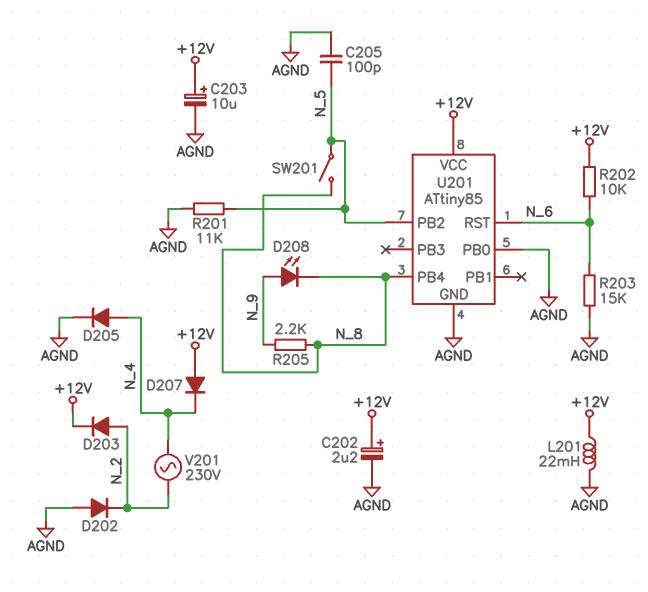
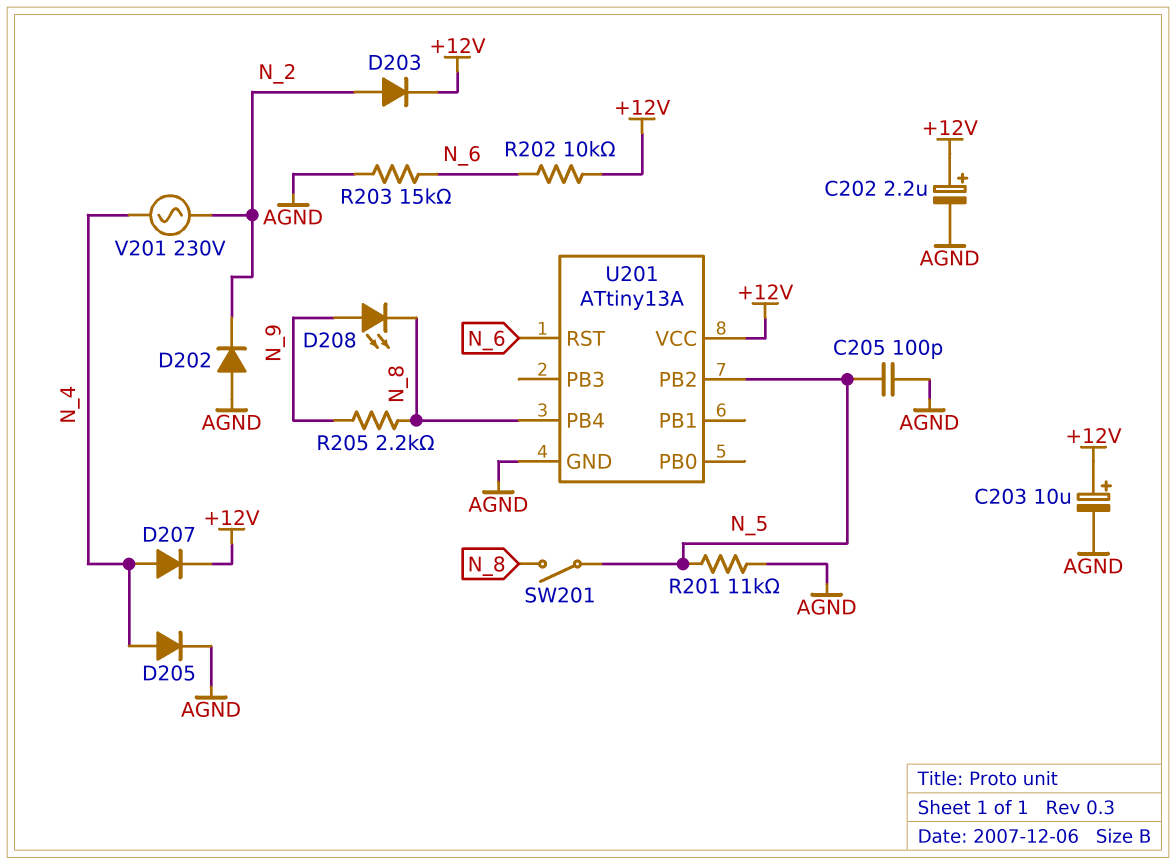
D207: diode (A +12V, K N_4) -> diode (A N_4, K +12V)
L201: 22mH (+12V, AGND) -> none
U201: ATtiny85 -> ATtiny13A
U201 pin PB0: AGND -> none

